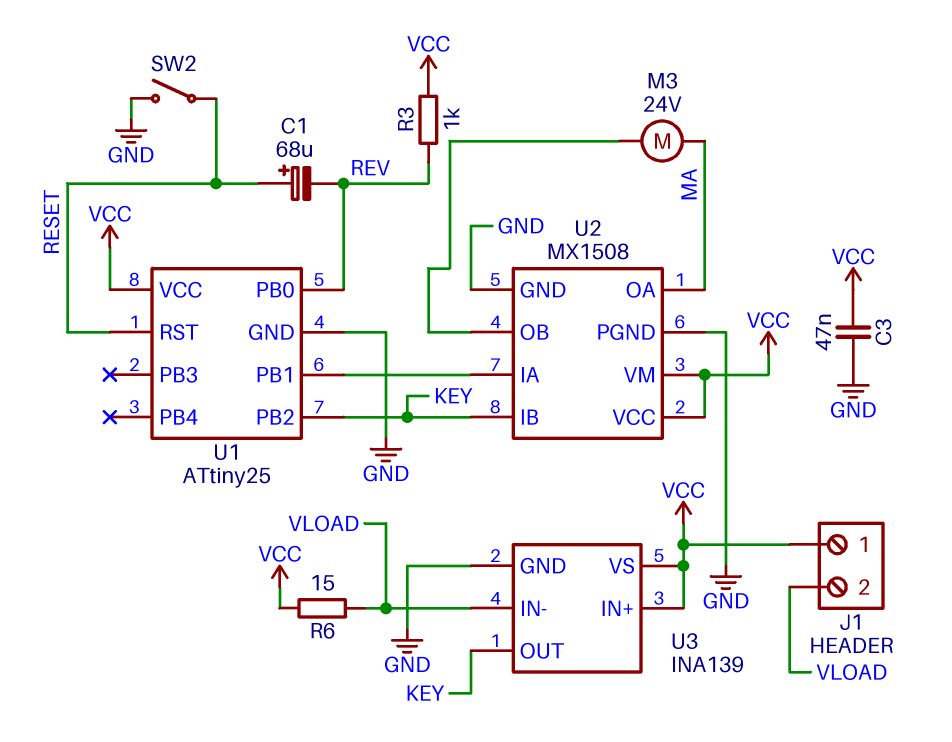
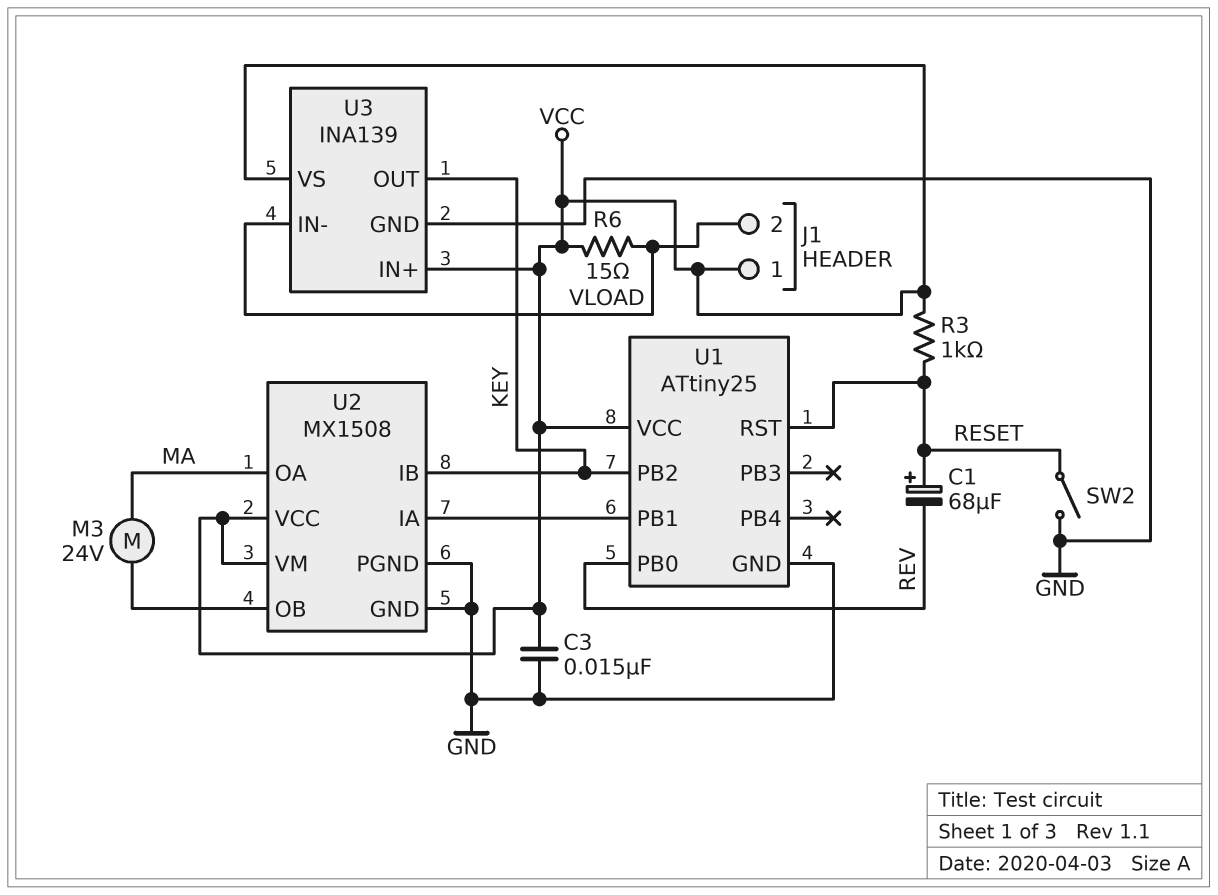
C3: 47nF (GND, VCC) -> 15nF (GND, VCC)
R3: 1k (REV, VCC) -> 1k (RESET, VCC)

